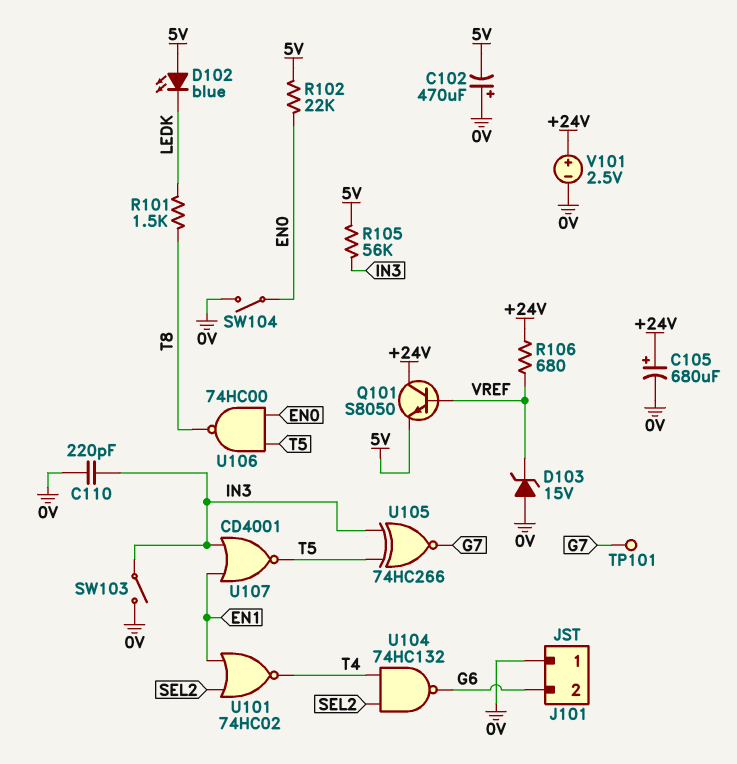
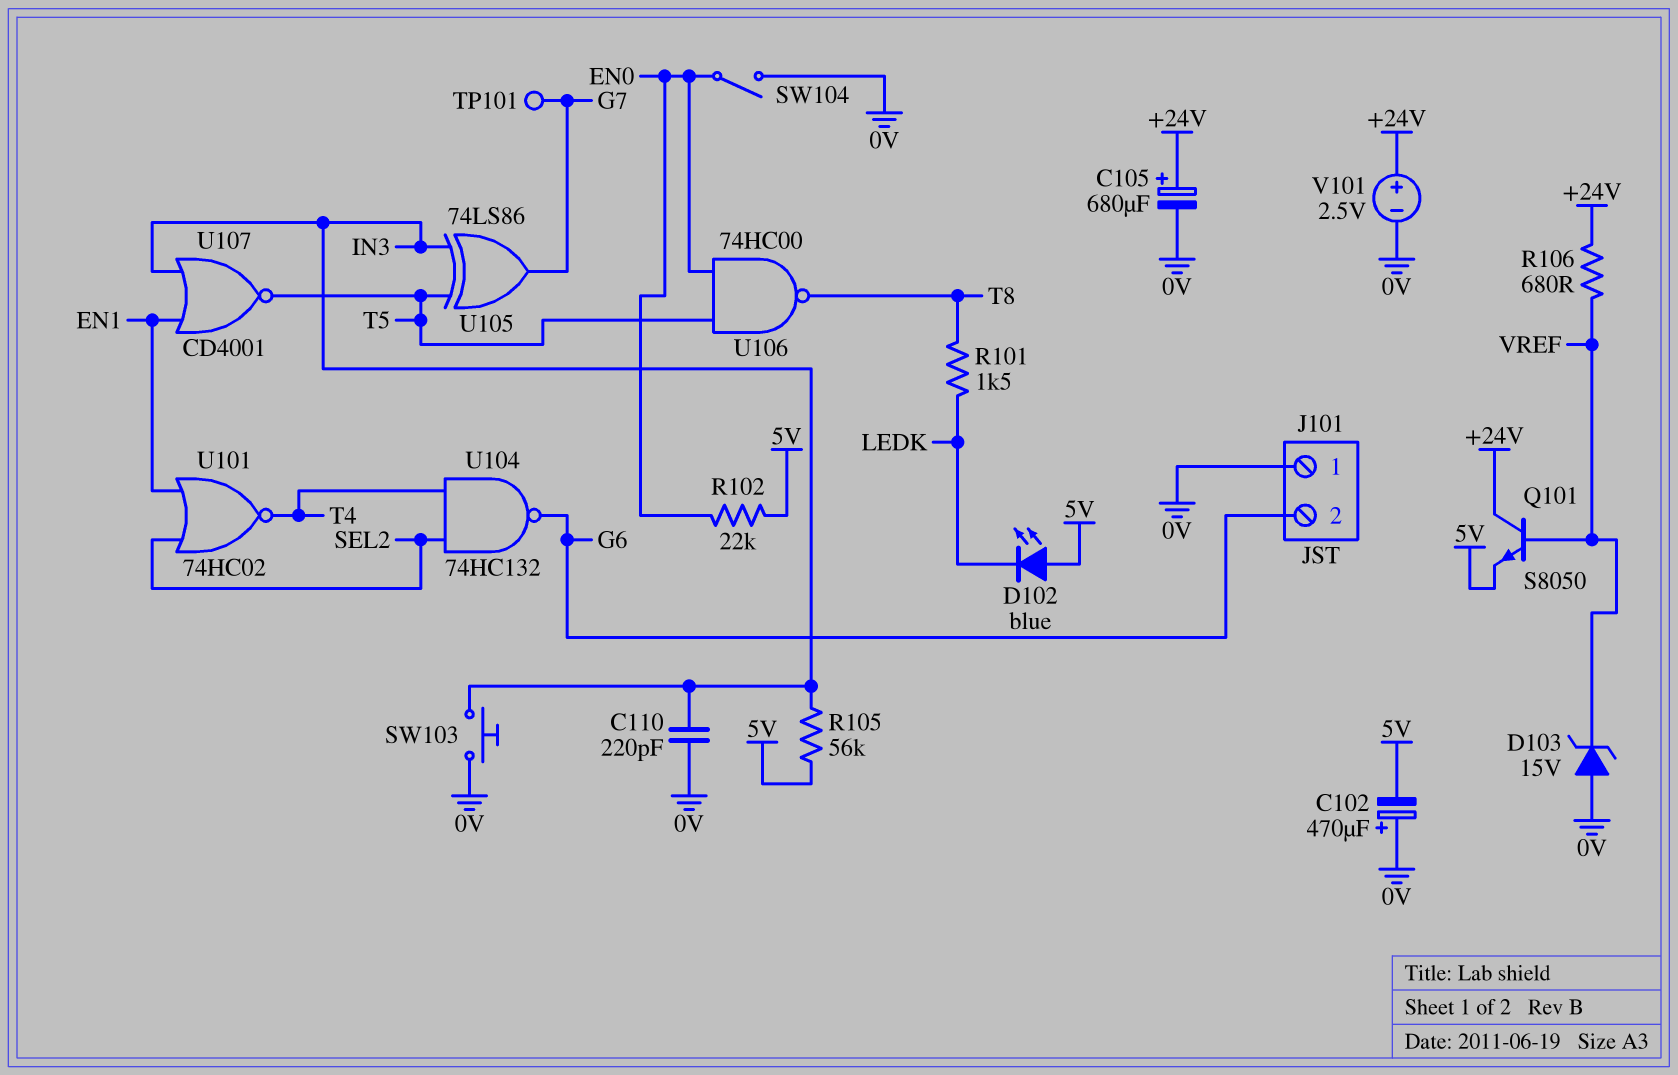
SW103: switch (0V, IN3) -> button (0V, IN3)
U105: XNOR 74HC266 (in IN3, in T5, out G7) -> XOR 74LS86 (in IN3, in T5, out G7)

